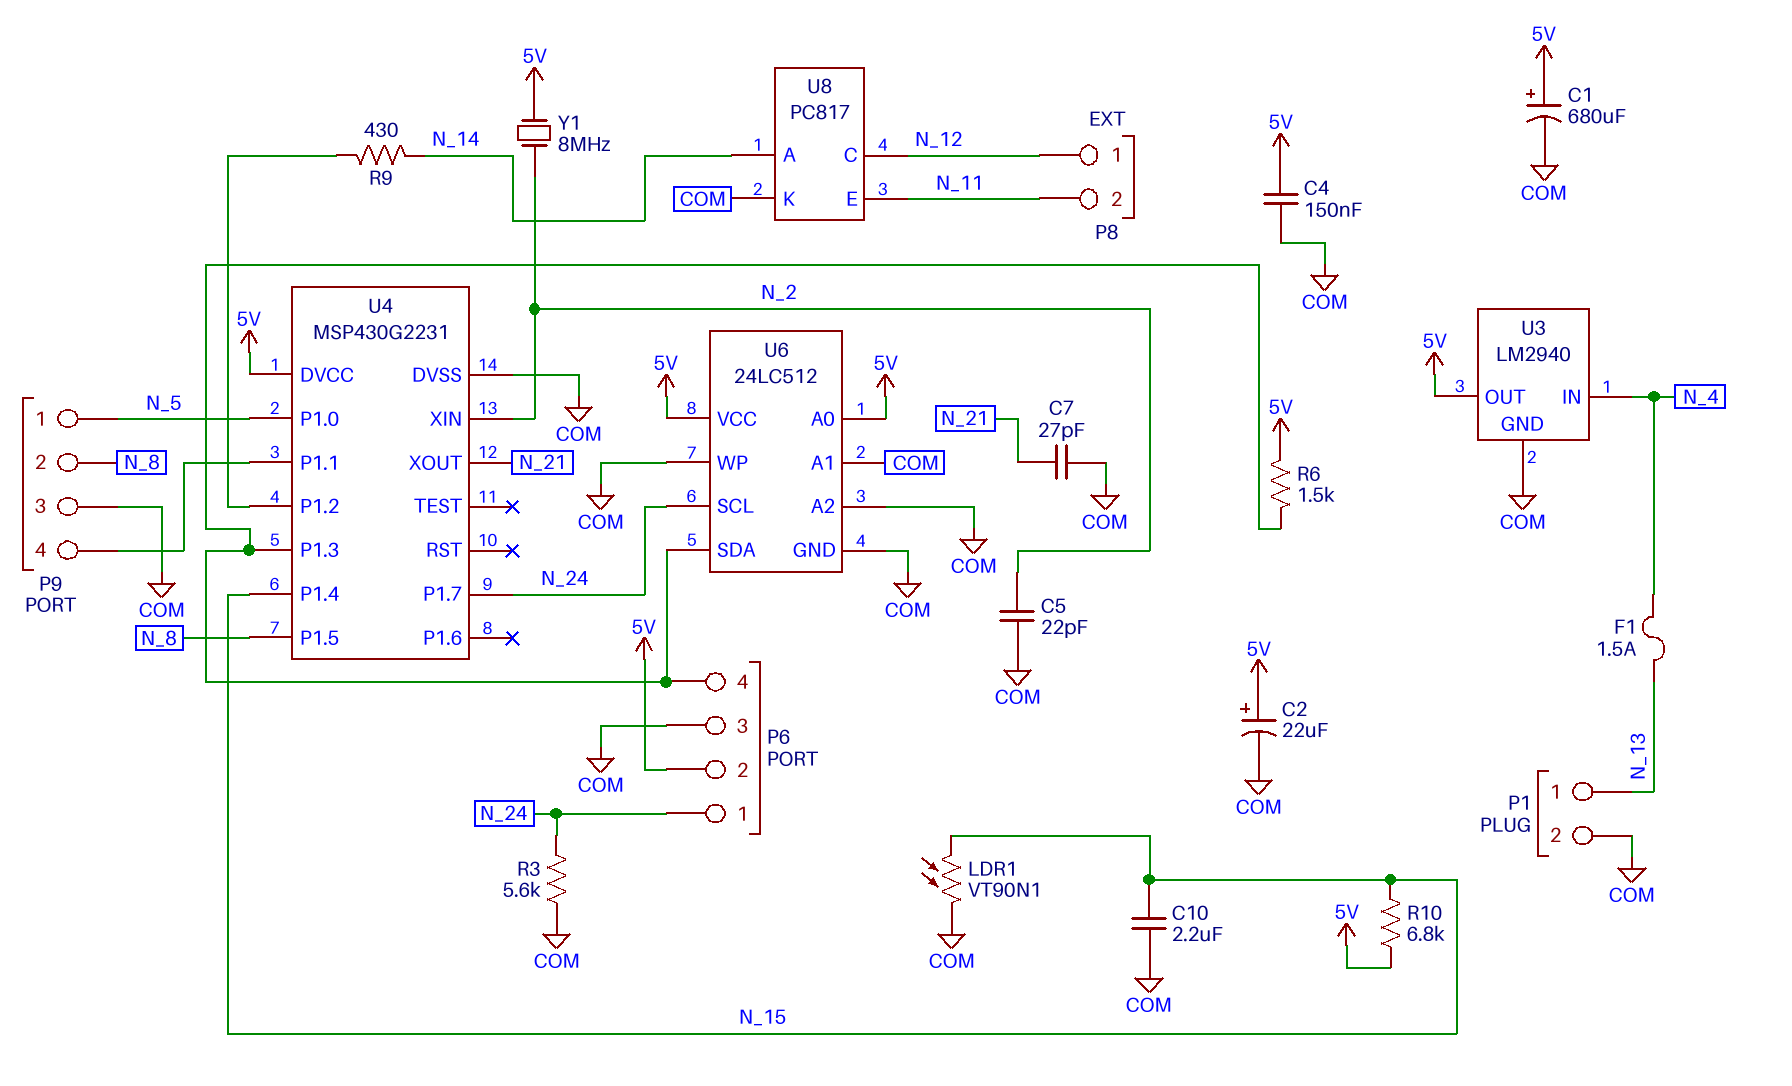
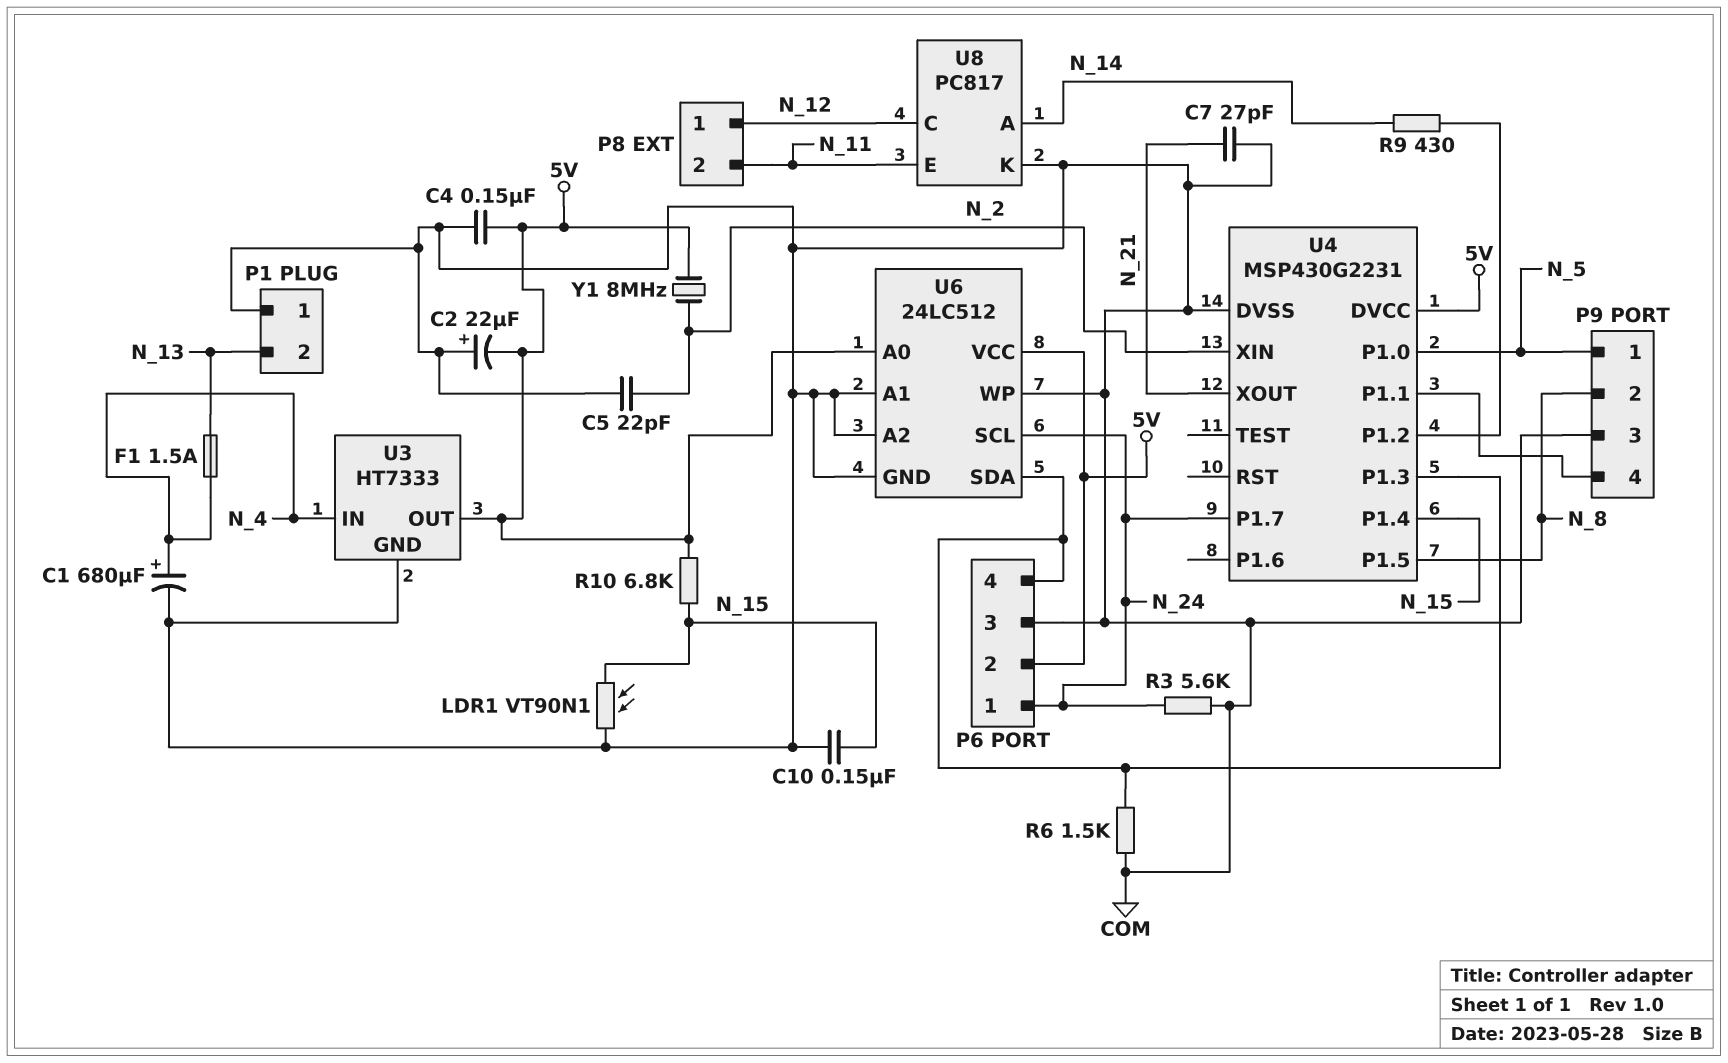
C1: 680uF (plus 5V, minus COM) -> 680uF (plus N_4, minus COM)
C2: 22uF (plus 5V, minus COM) -> 22uF (plus COM, minus 5V)
C10: 2.2uF (COM, N_15) -> 150nF (COM, N_15)
P1 pin 1: N_13 -> COM
P1 pin 2: COM -> N_13
R6: 1.5k (5V, P6/4) -> 1.5k (COM, P6/4)
U3: LM2940 -> HT7333

